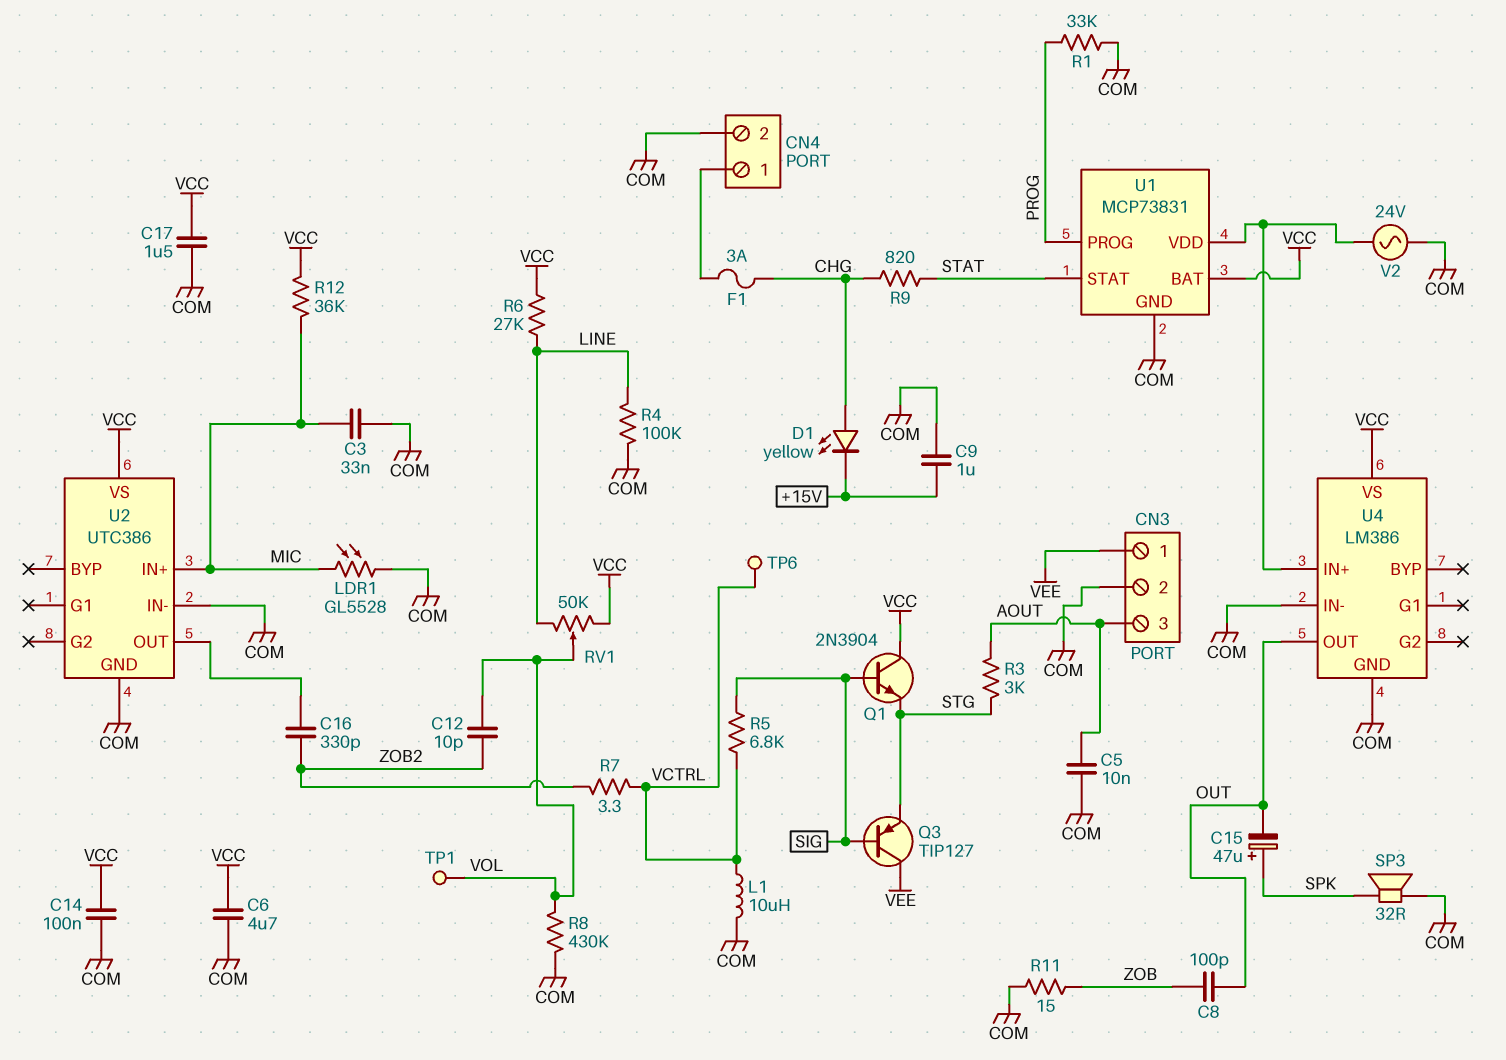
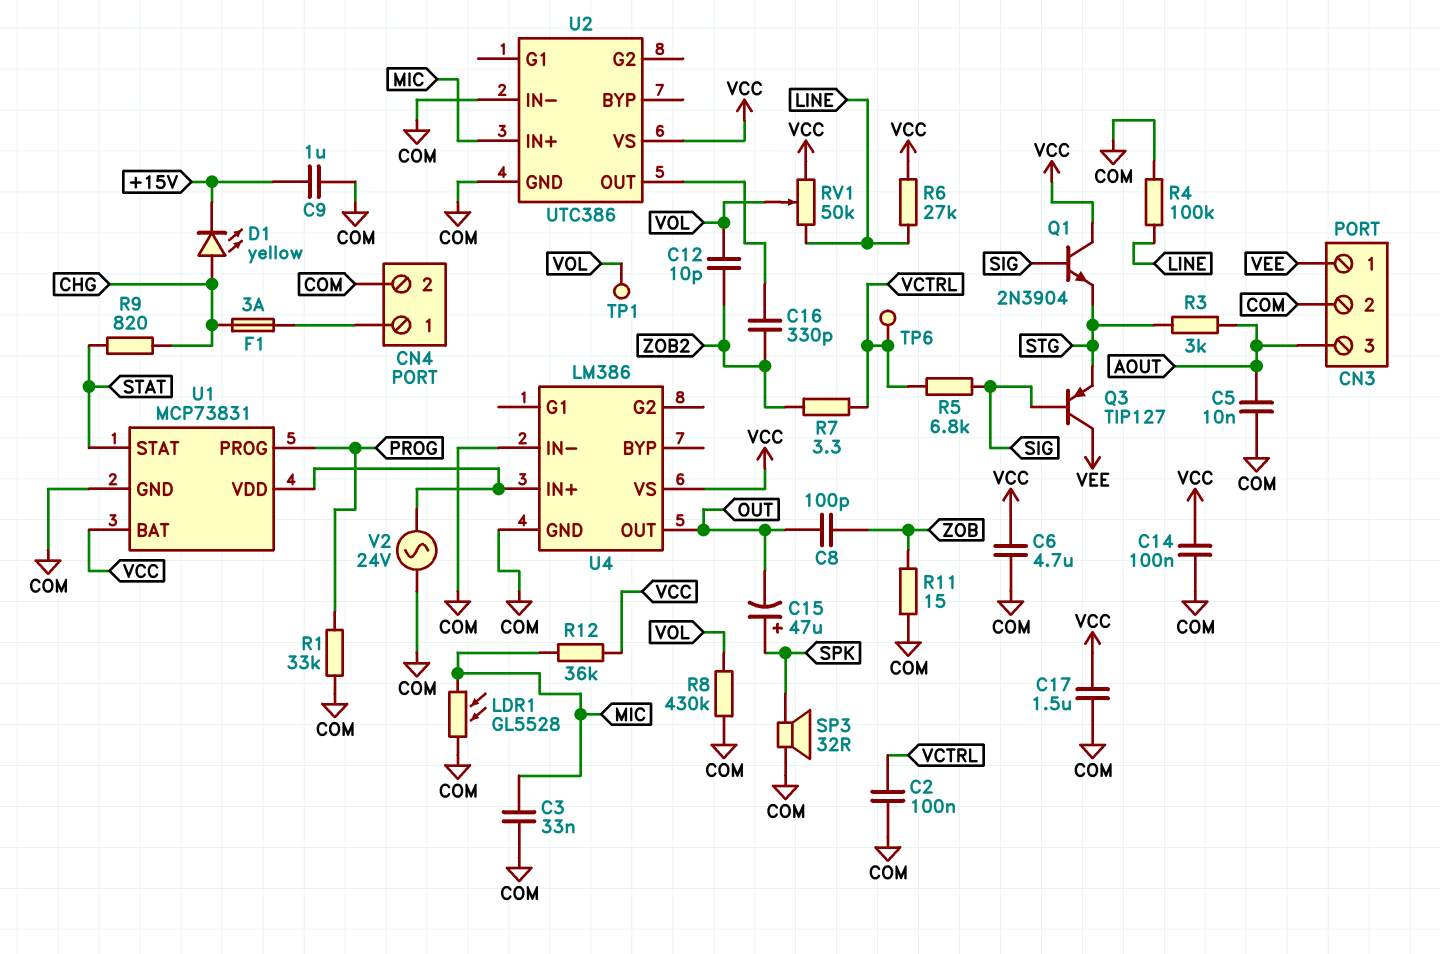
C2: none -> 100nF (COM, VCTRL)
L1: 10uH (COM, VCTRL) -> none

